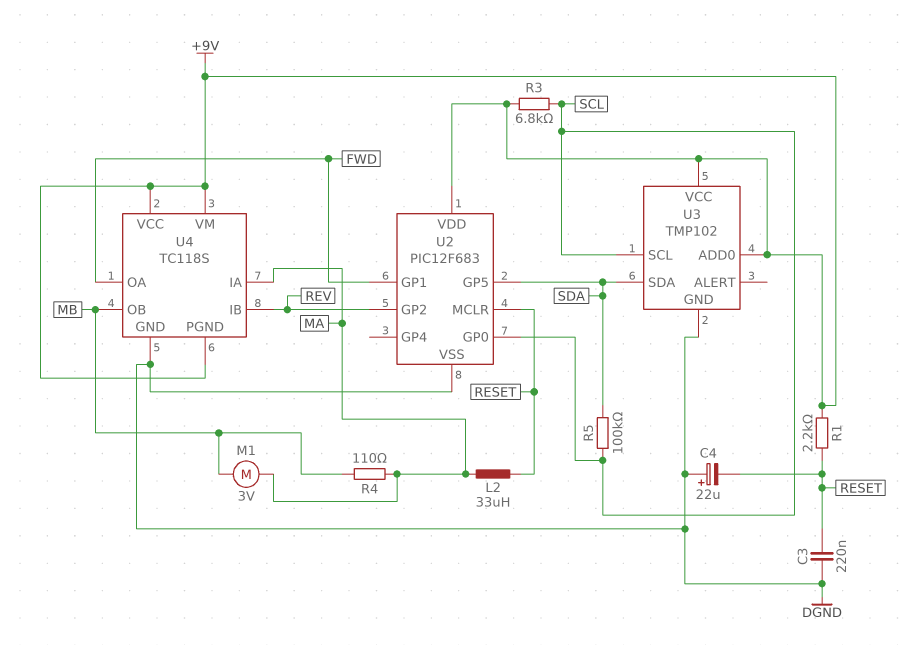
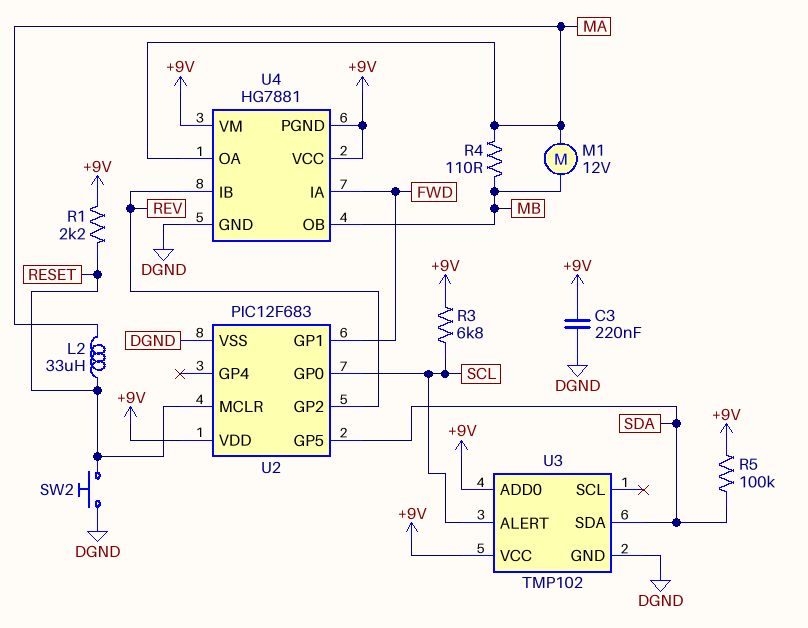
C3: 220nF (DGND, RESET) -> 220nF (+9V, DGND)
C4: 22uF (plus DGND, minus RESET) -> none
M1: motor 3V (MA, MB) -> motor 12V (MA, MB)
R5: 100k (SCL, SDA) -> 100k (+9V, SDA)
SW2: none -> button (DGND, RESET)
U3 pin ALERT: none -> SCL
U3 pin SCL: SCL -> none
U4: TC118S -> HG7881
U4 pin IA: MA -> FWD
U4 pin OA: FWD -> MA

